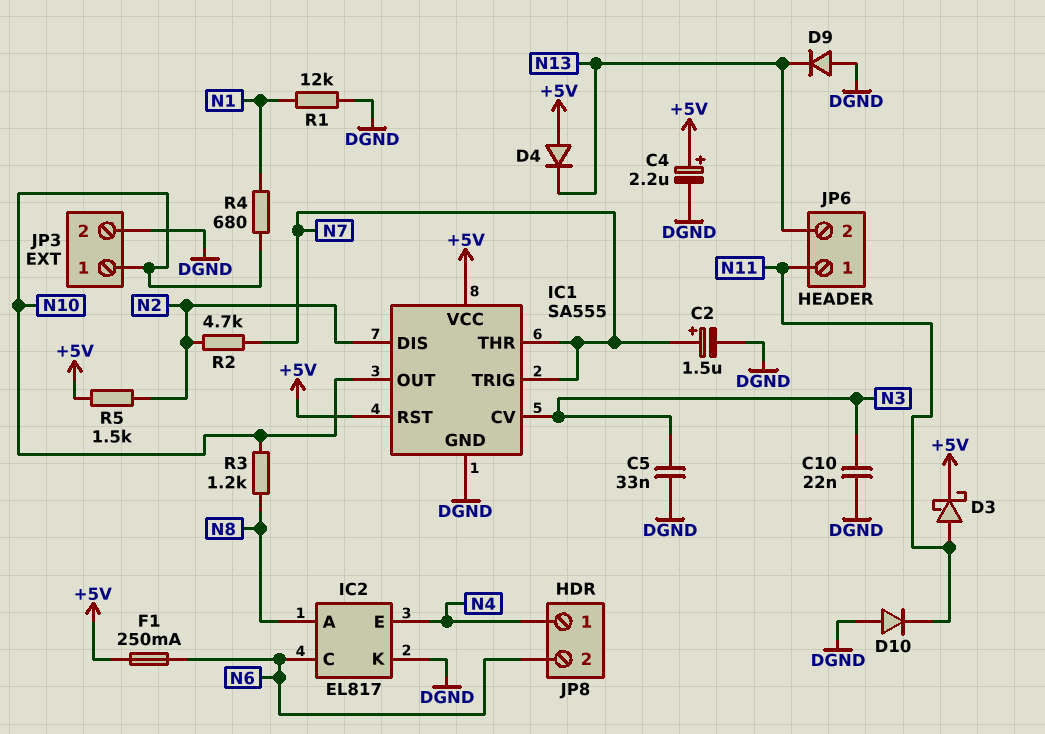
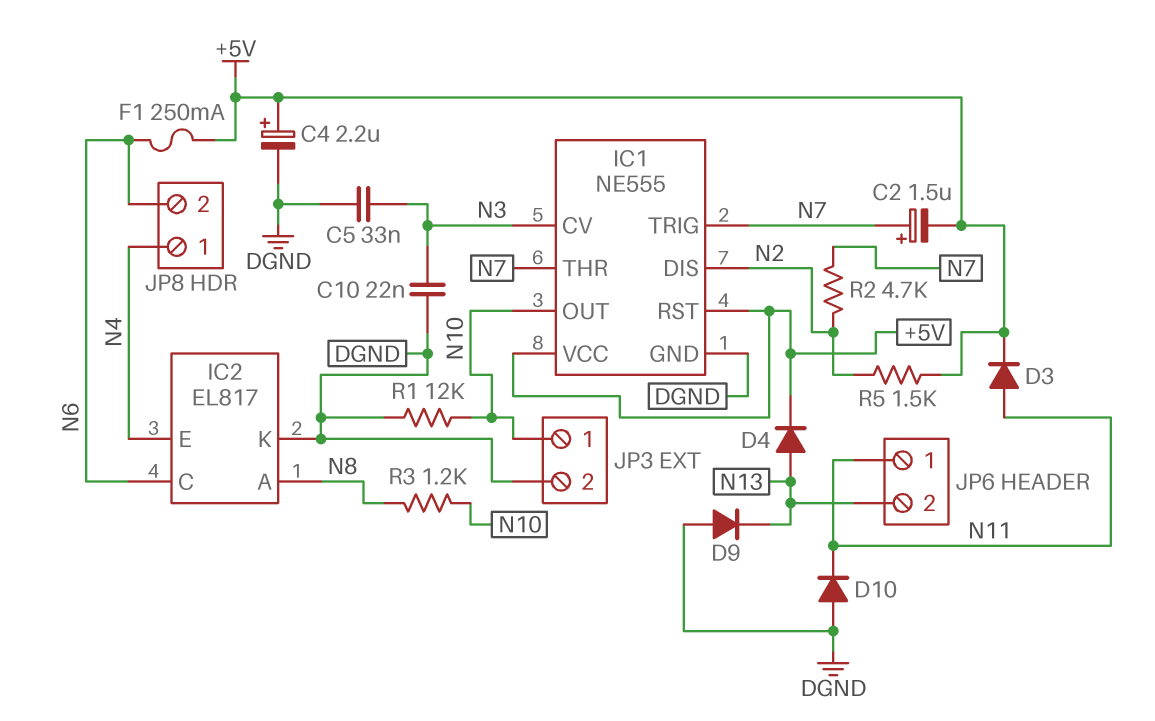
C2: 1.5uF (plus N7, minus DGND) -> 1.5uF (plus N7, minus +5V)
D3: schottky (A N11, K +5V) -> diode (A N11, K +5V)
D4: diode (A +5V, K N13) -> diode (A N13, K +5V)
IC1: SA555 -> NE555
R1: 12k (DGND, N1) -> 12k (DGND, N10)
R4: 680 (N1, N10) -> none

